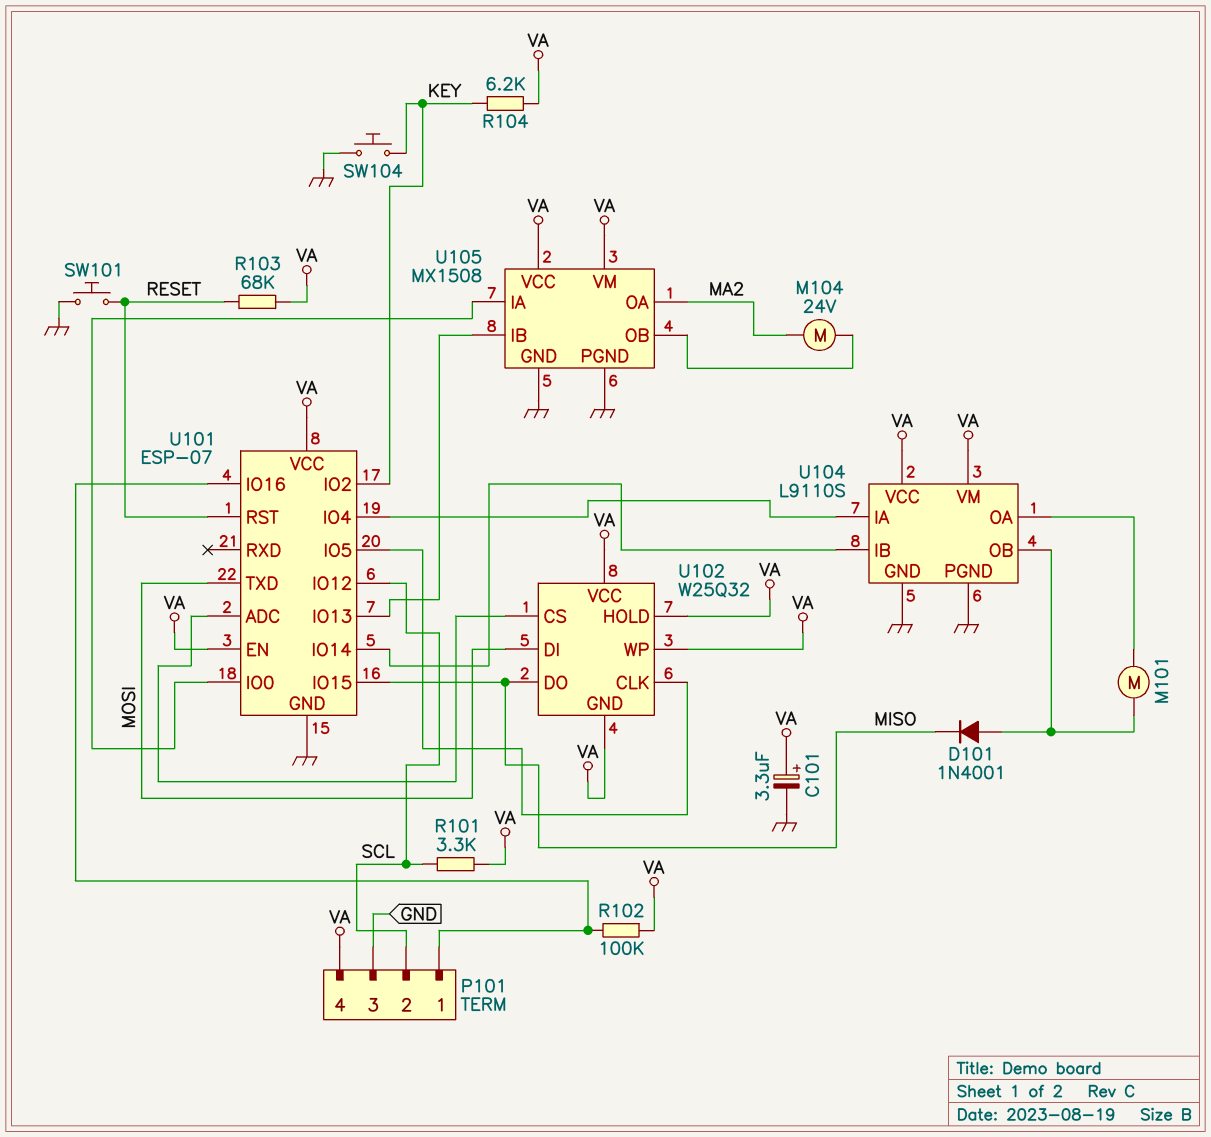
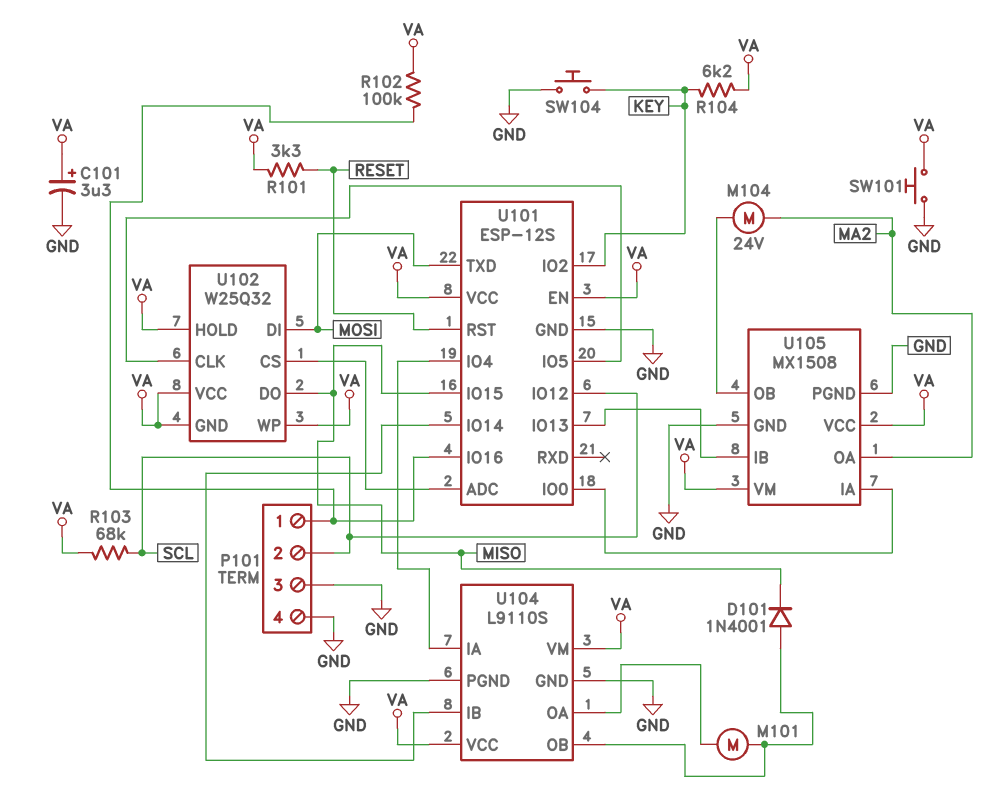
P101 pin 4: VA -> GND
R101: 3.3k (SCL, VA) -> 3.3k (RESET, VA)
R103: 68k (RESET, VA) -> 68k (SCL, VA)
SW101: button (GND, RESET) -> button (GND, VA)
U101: ESP-07 -> ESP-12S

